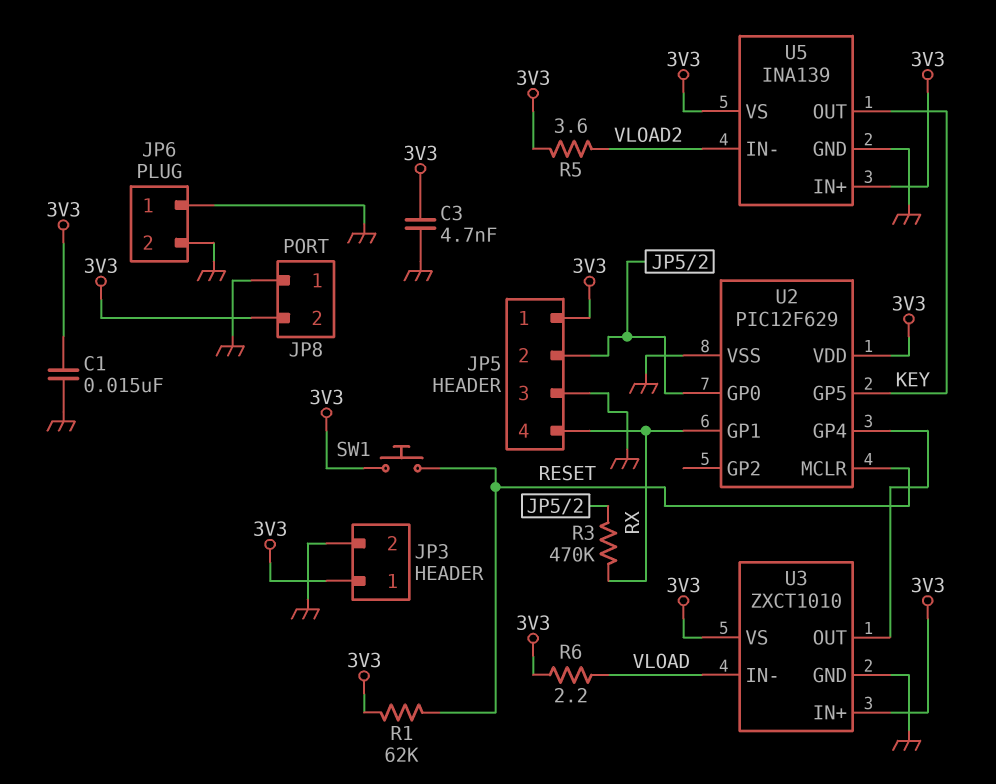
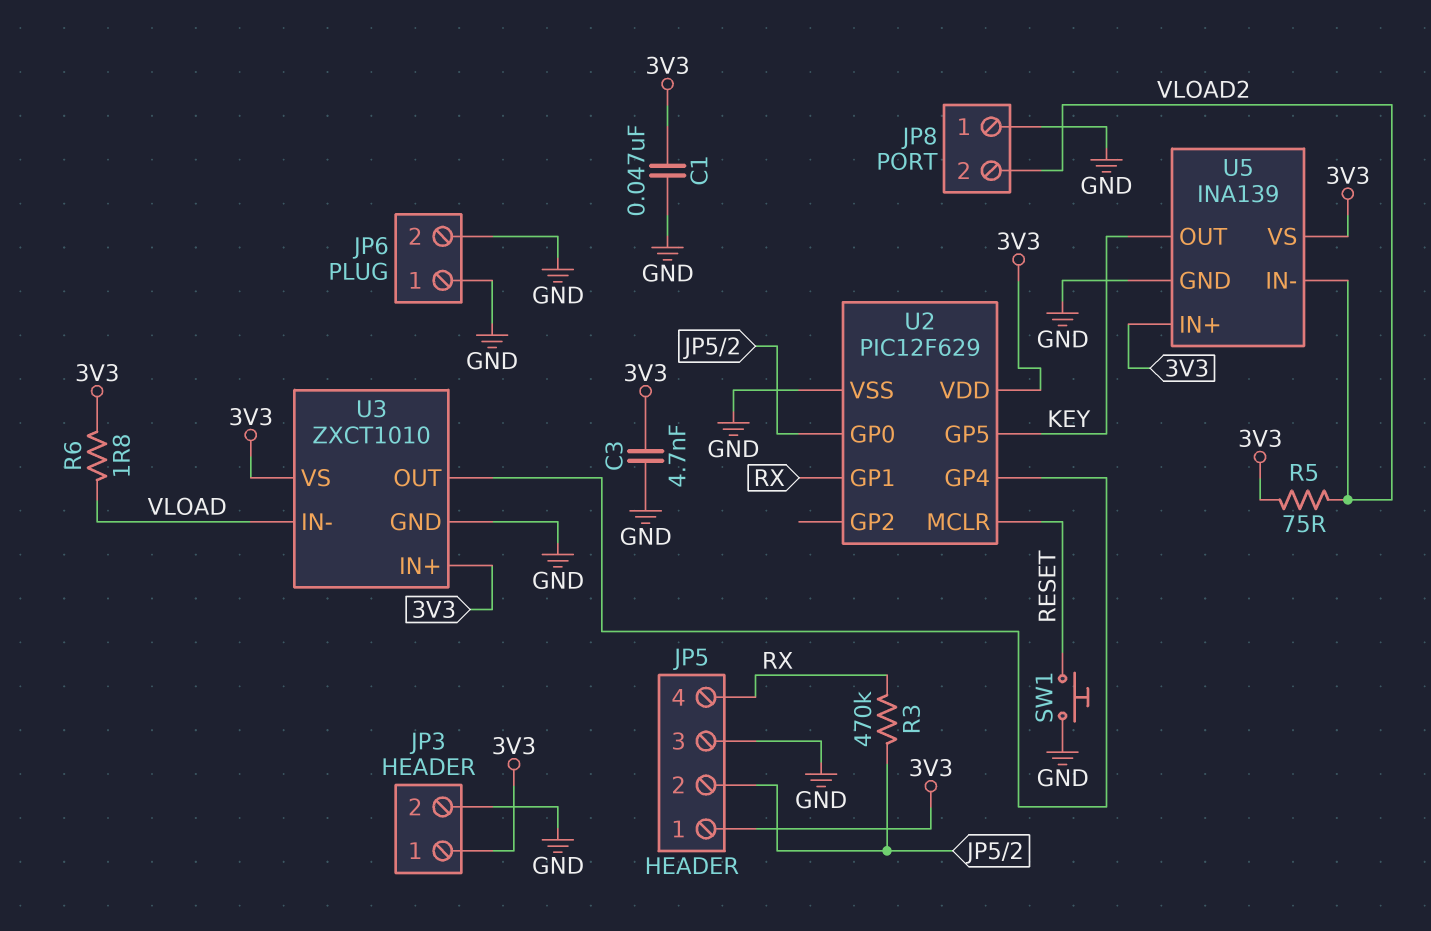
C1: 15nF (3V3, GND) -> 47nF (3V3, GND)
JP8 pin 2: 3V3 -> VLOAD2
R1: 62k (3V3, RESET) -> none
R5: 3.6 (3V3, VLOAD2) -> 75 (3V3, VLOAD2)
R6: 2.2 (3V3, VLOAD) -> 1.8 (3V3, VLOAD)
SW1: button (3V3, RESET) -> button (GND, RESET)

